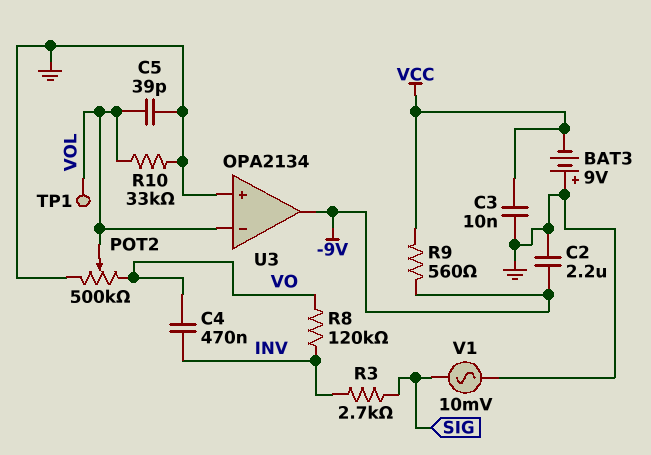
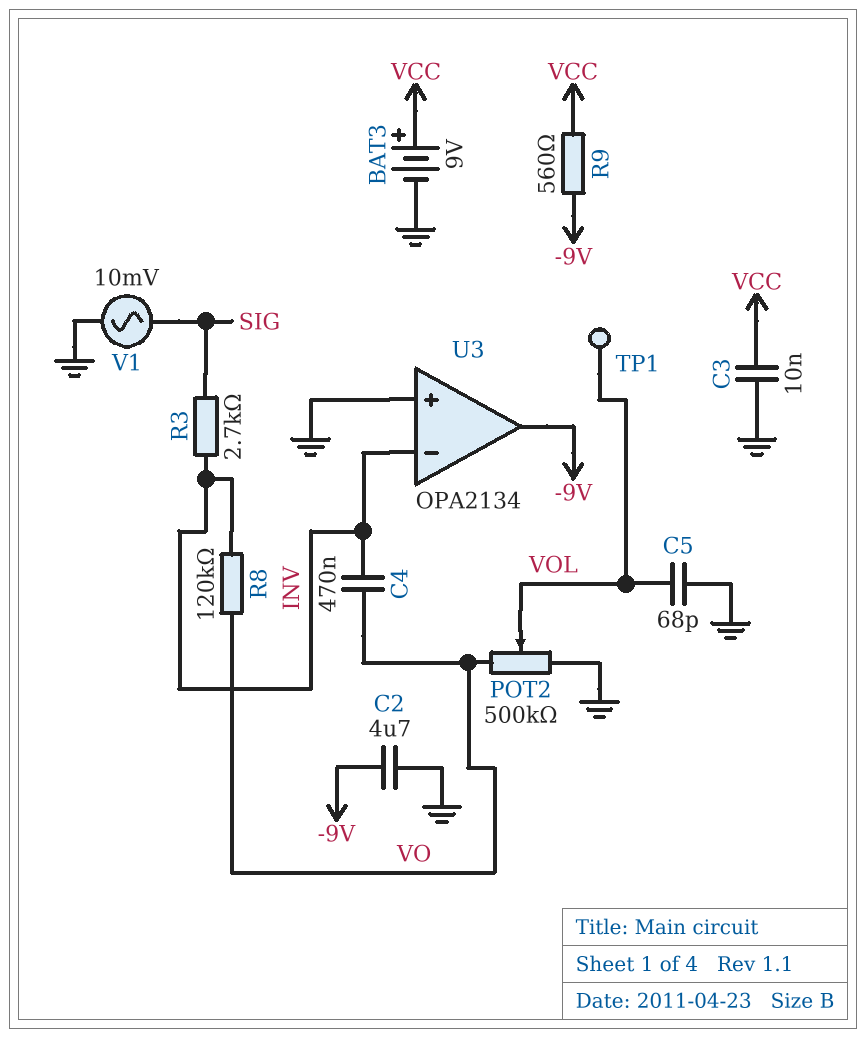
BAT3: 9V (plus GND, minus VCC) -> 9V (plus VCC, minus GND)
C2: 2.2uF (-9V, GND) -> 4.7uF (-9V, GND)
C5: 39pF (GND, VOL) -> 68pF (GND, VOL)
R10: 33k (GND, VOL) -> none
U3 pin in-: VOL -> INV

